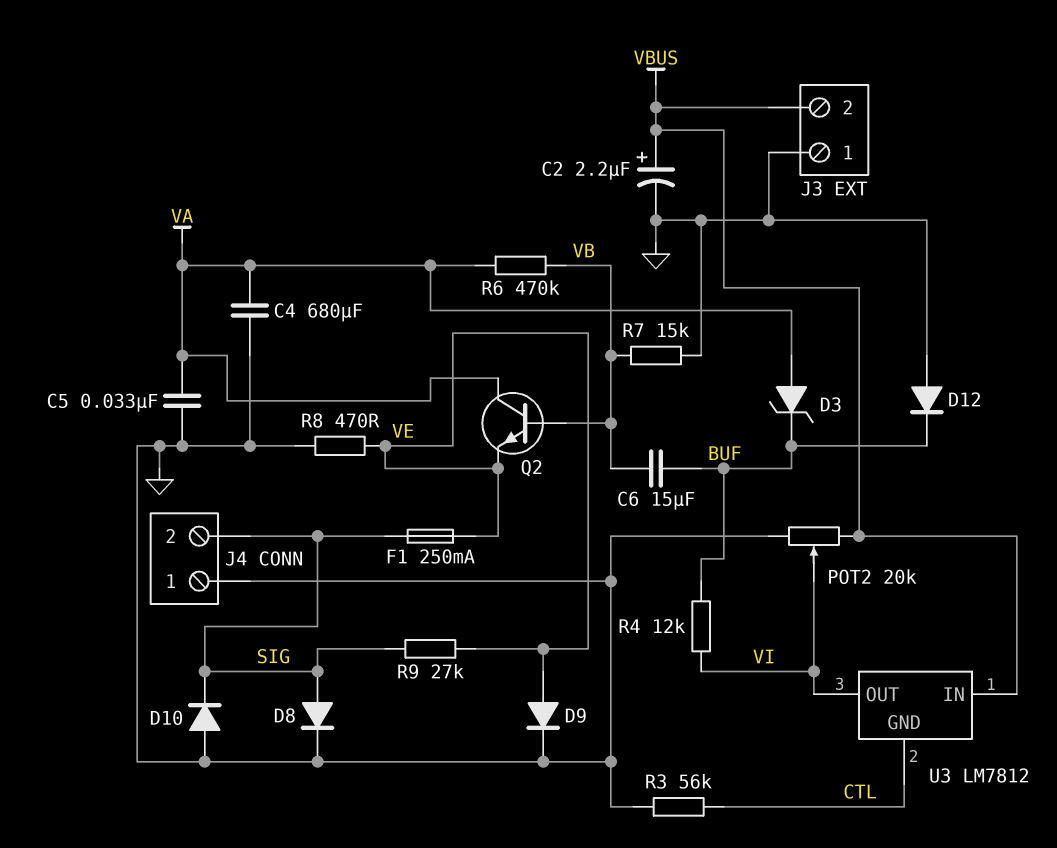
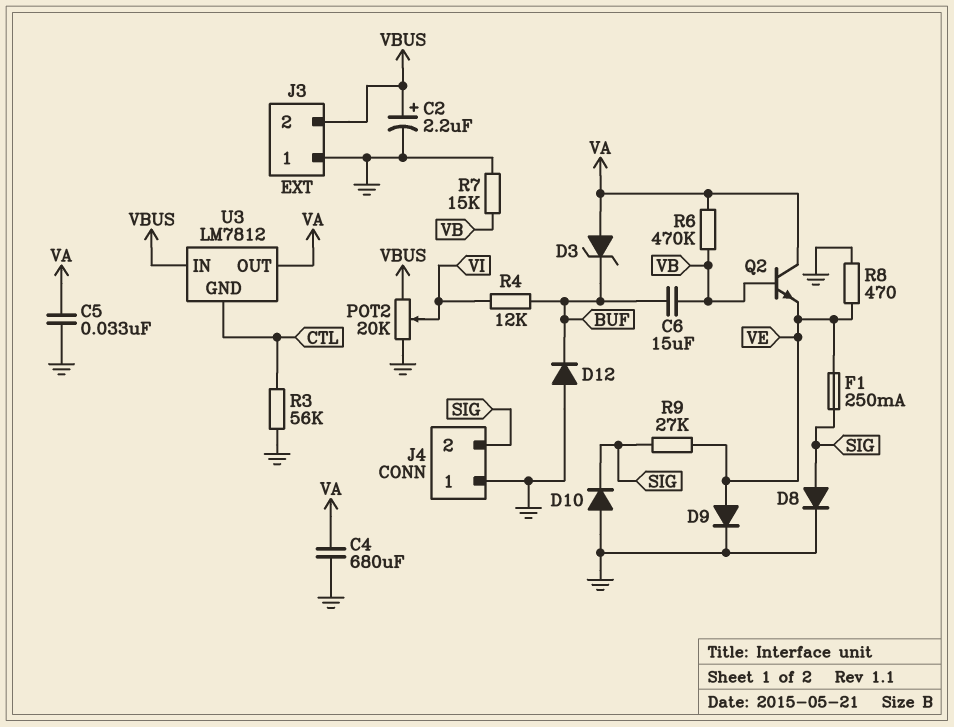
U3 pin OUT: VI -> VA

